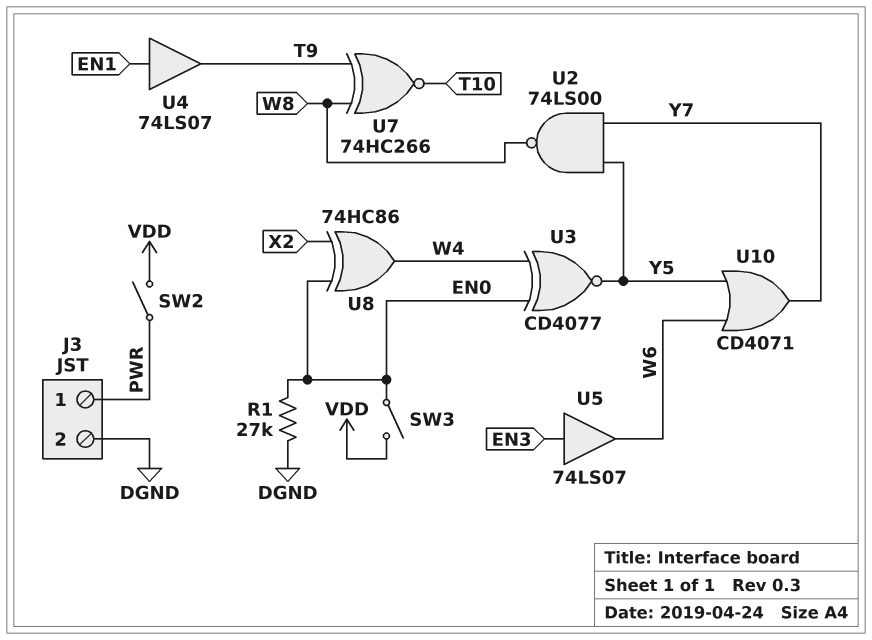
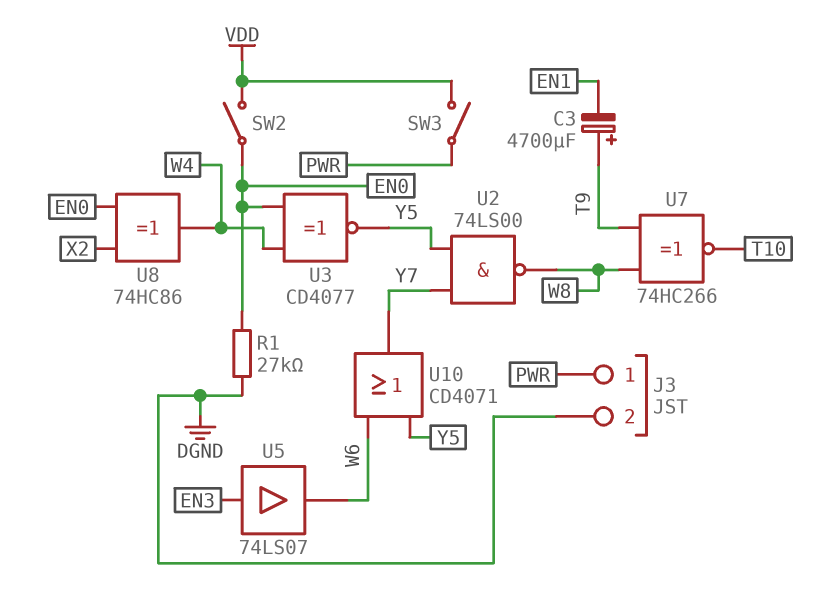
C3: none -> 4700uF (plus T9, minus EN1)
SW2: switch (PWR, VDD) -> switch (EN0, VDD)
SW3: switch (EN0, VDD) -> switch (PWR, VDD)
U4: buffer 74LS07 (in EN1, out T9) -> none

